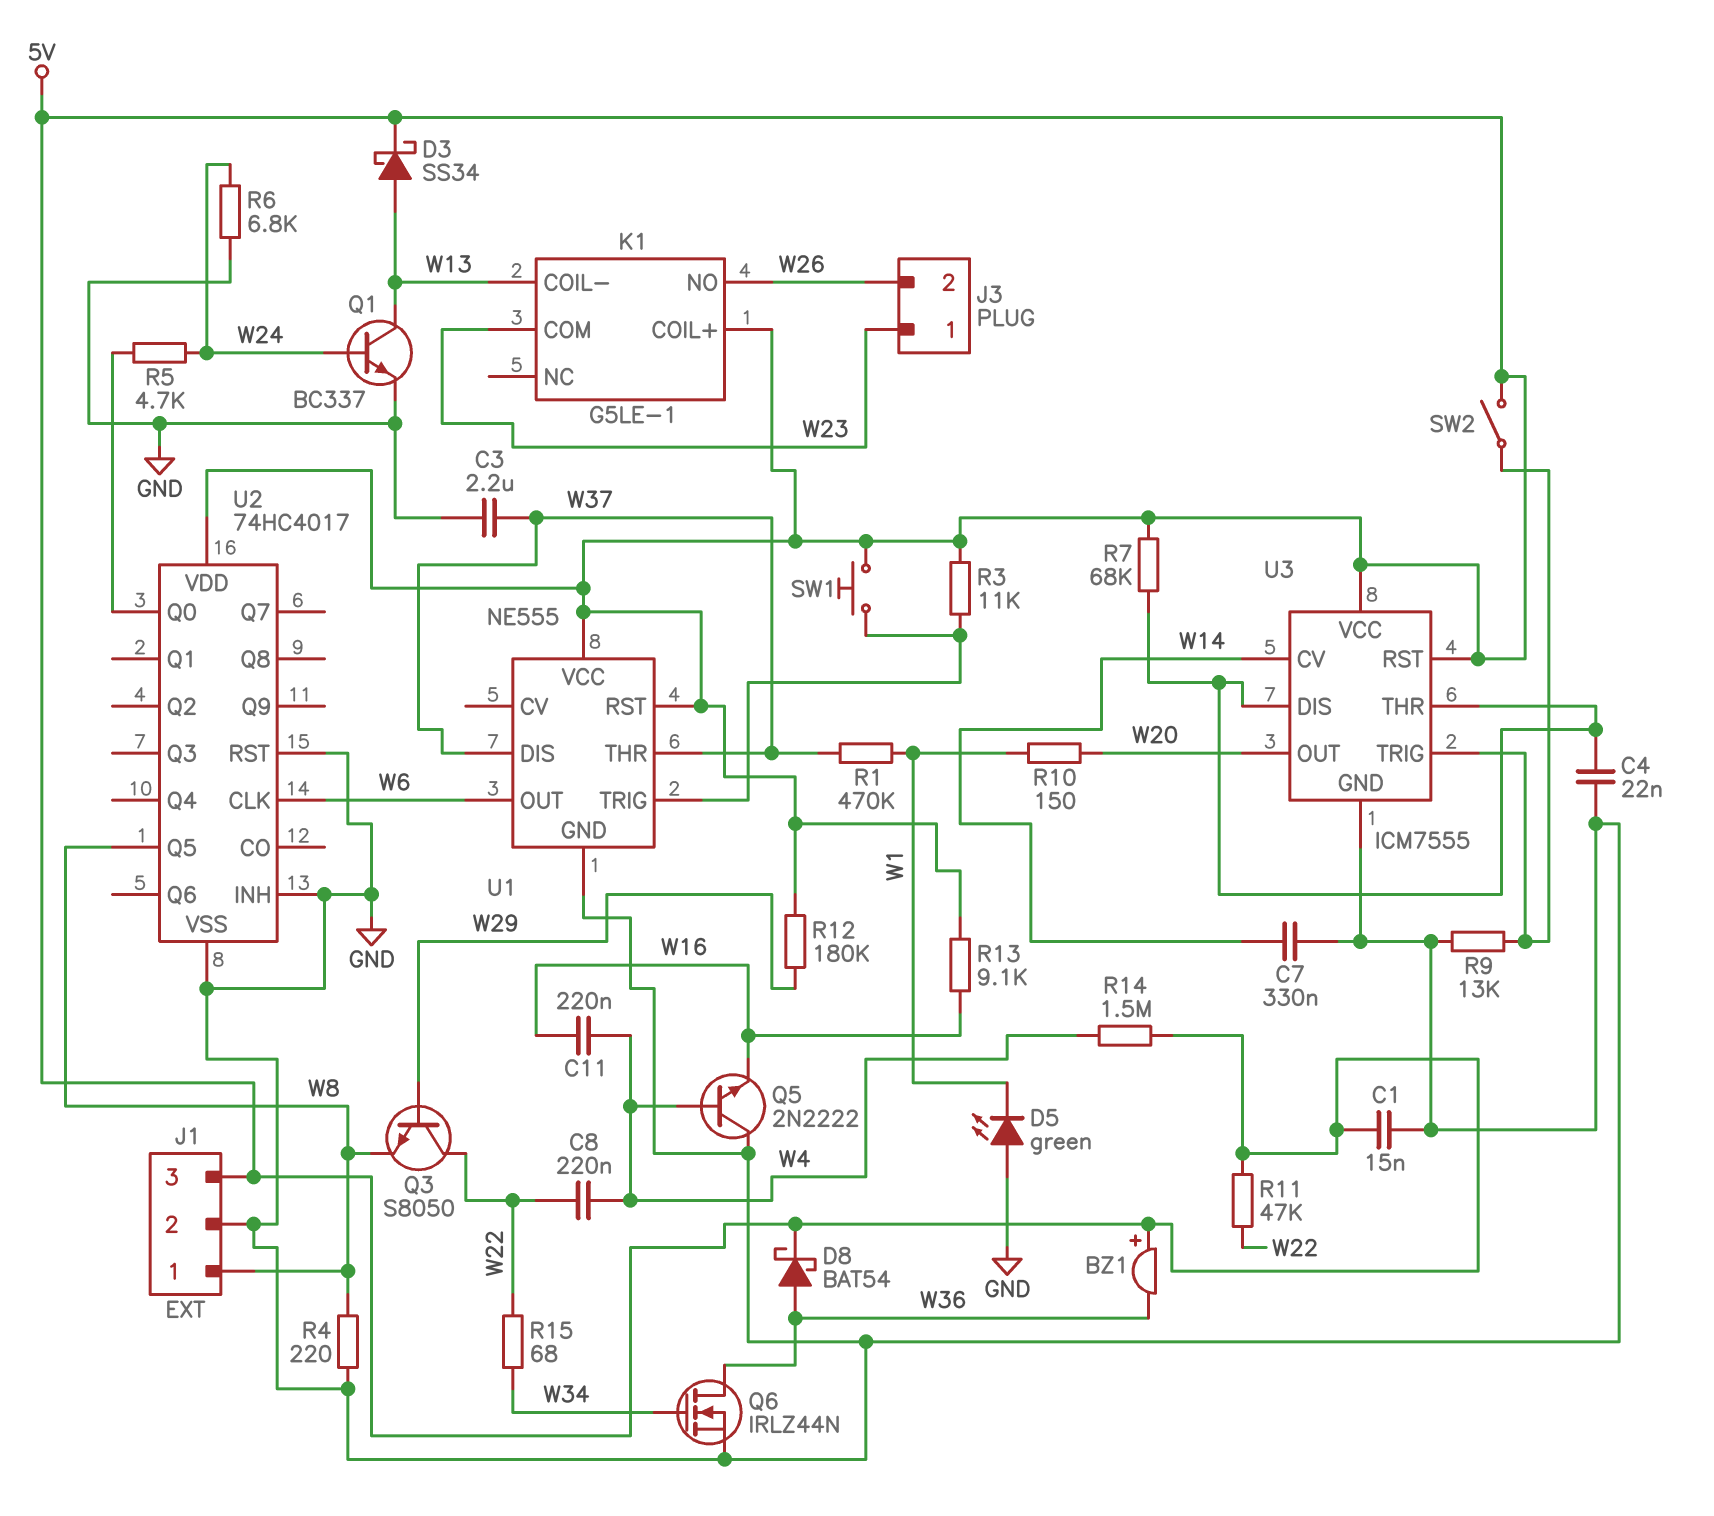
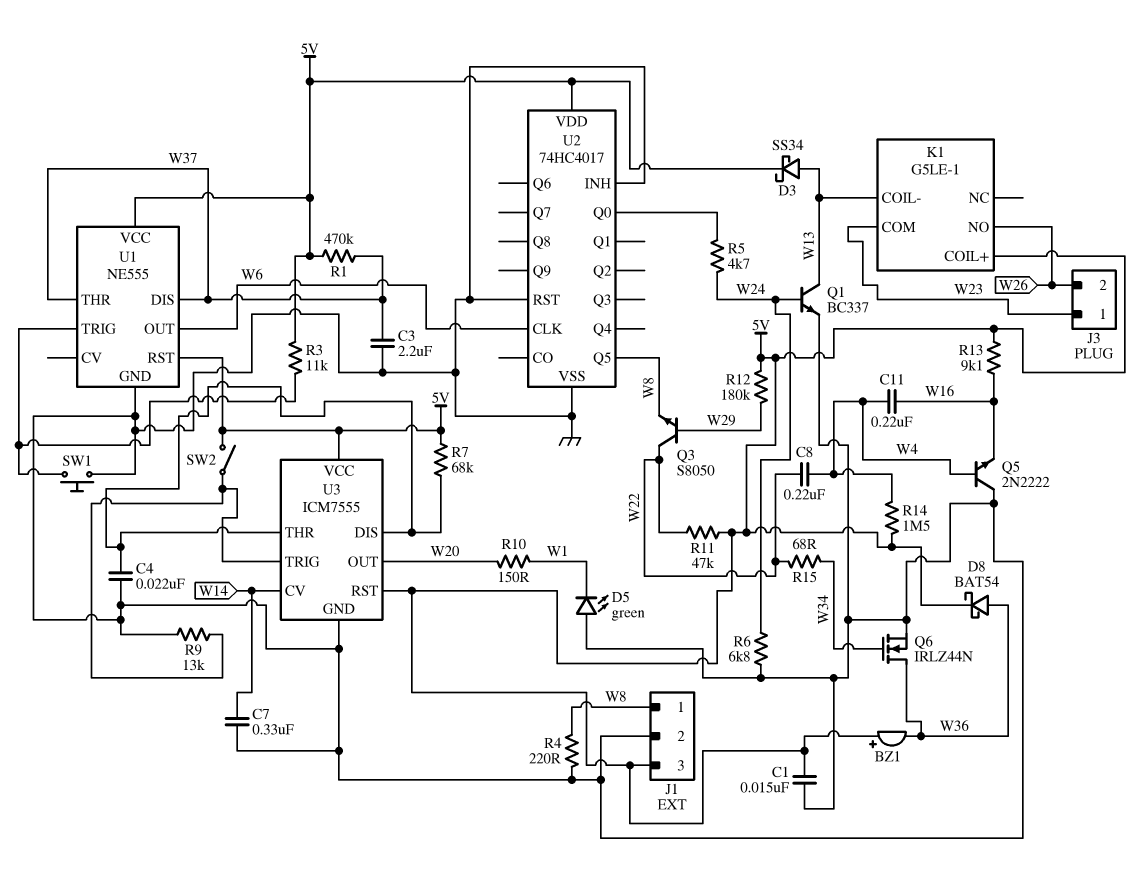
R1: 470k (W1, W37) -> 470k (5V, W37)
SW1: button (5V, U1/TRIG) -> button (GND, U1/TRIG)

